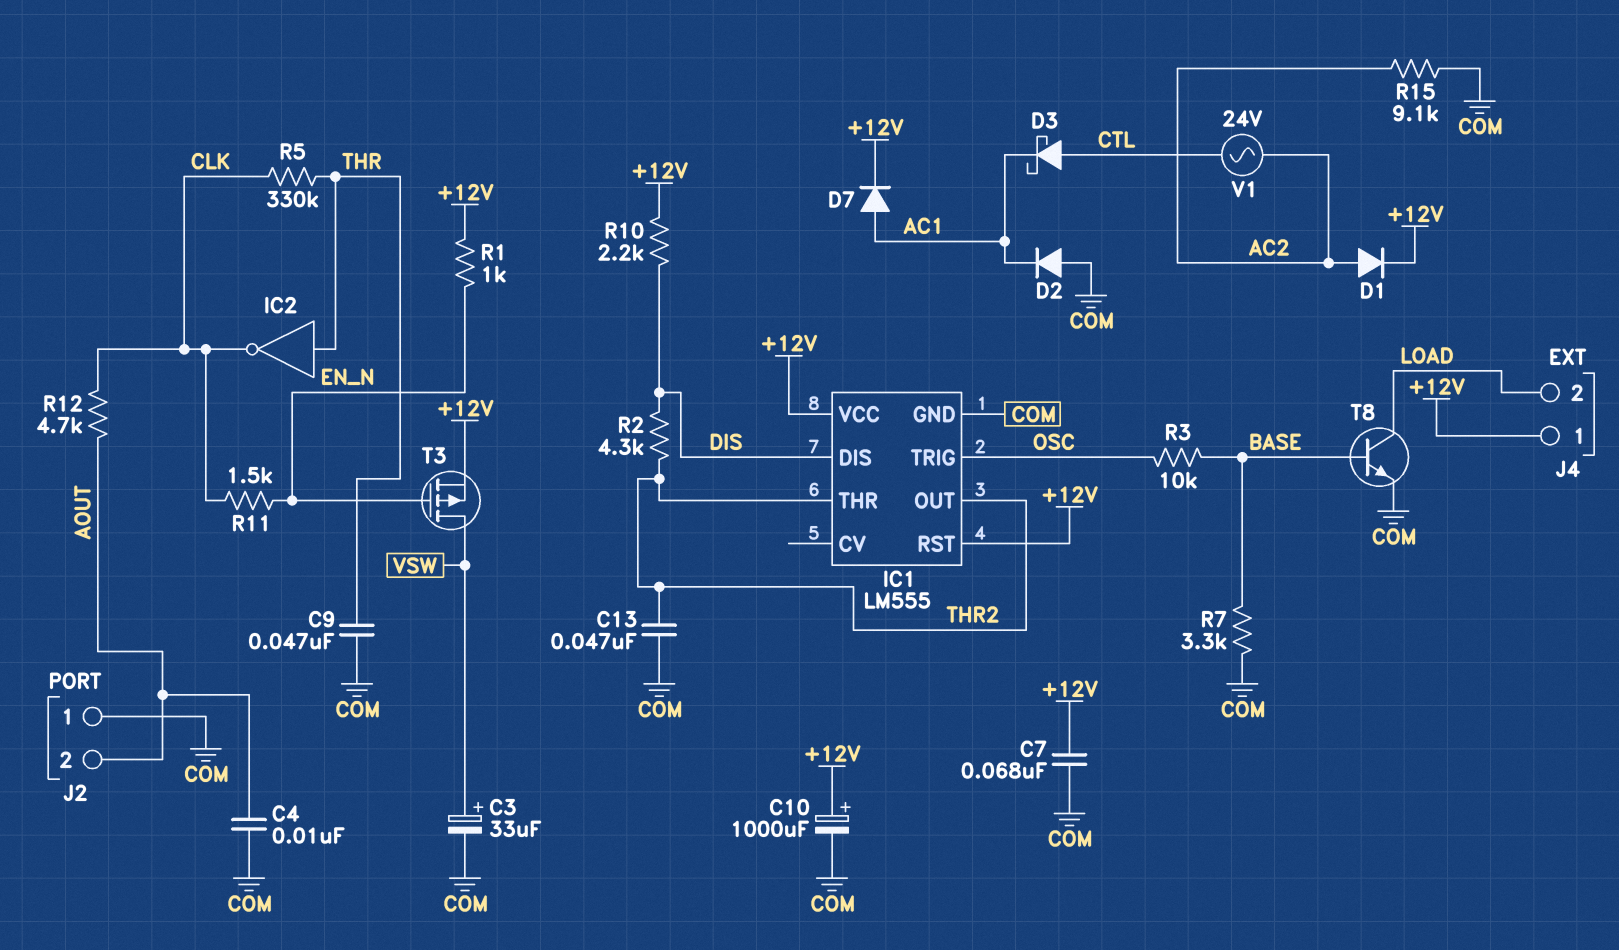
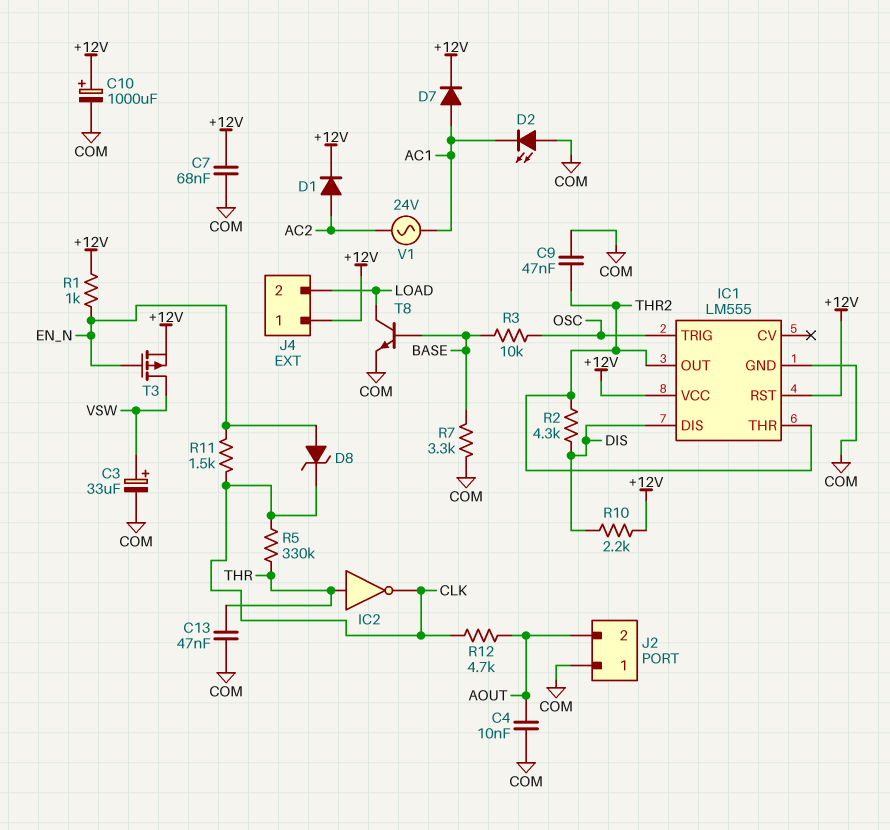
C9: 47nF (COM, THR) -> 47nF (COM, THR2)
C13: 47nF (COM, THR2) -> 47nF (COM, THR)
D2: diode (A COM, K AC1) -> LED (A COM, K AC1)
D3: schottky (A CTL, K AC1) -> none
D8: none -> zener (A EN_N, K CLK)
R15: 9.1k (AC2, COM) -> none
V1: AC 24V (AC2, CTL) -> AC 24V (AC1, AC2)

